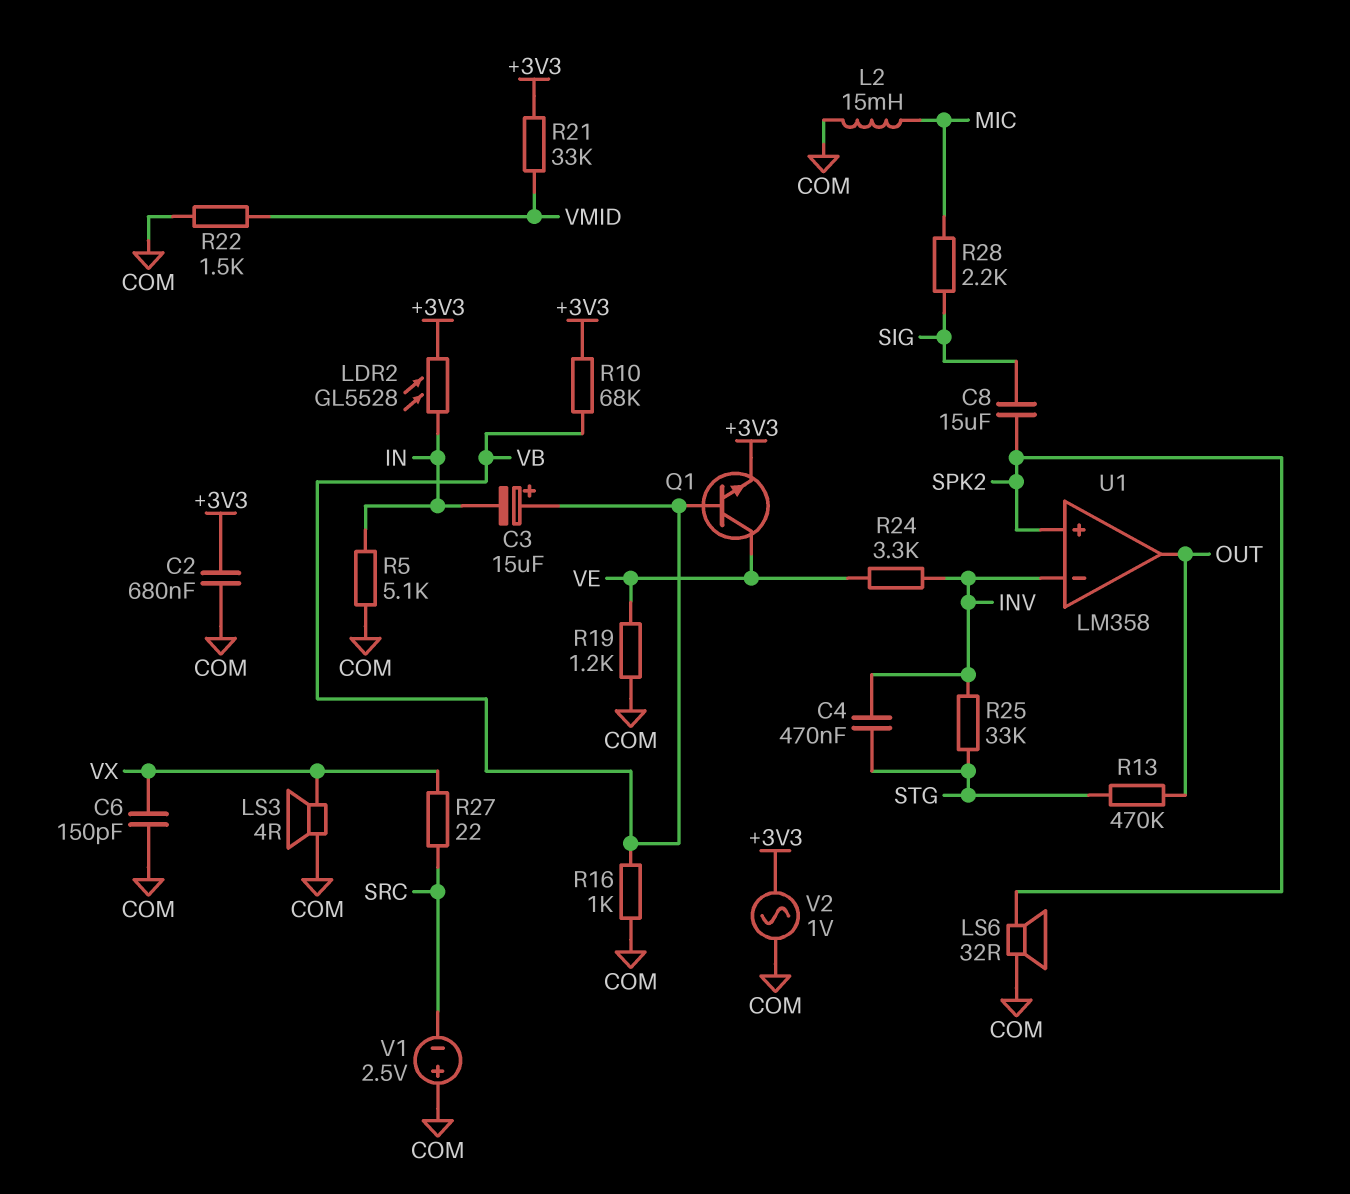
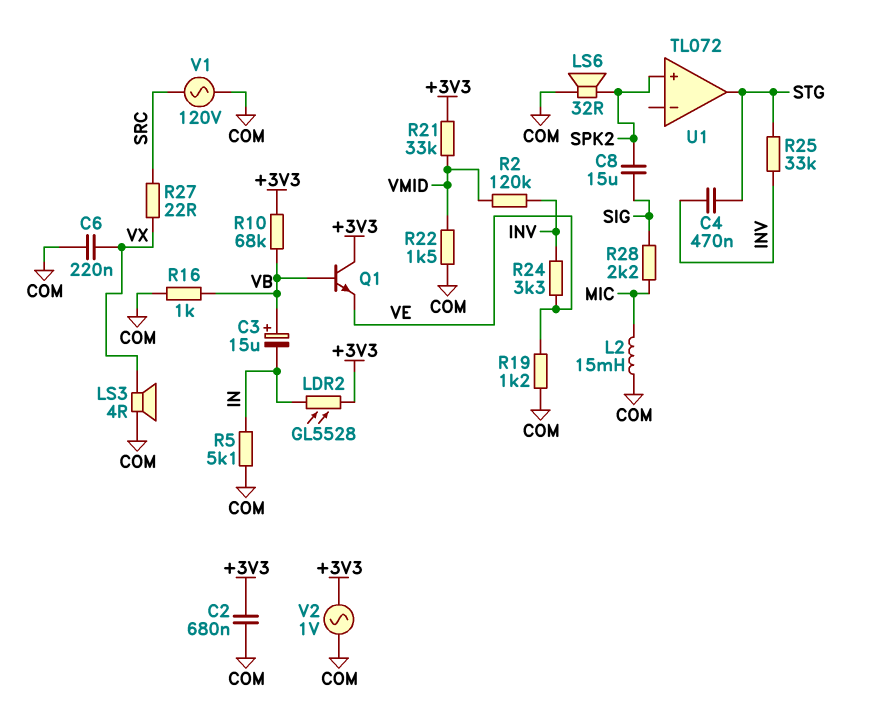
C6: 150pF (COM, VX) -> 220nF (COM, VX)
Q1: NPN (B VB, C VE, E +3V3) -> NPN (B VB, C +3V3, E VE)
R2: none -> 120k (INV, VMID)
R13: 470k (OUT, STG) -> none
U1: LM358 -> TL072
U1 pin in-: INV -> none
U1 pin out: OUT -> STG
V1: 2.5V (plus COM, minus SRC) -> AC 120V (COM, SRC)

